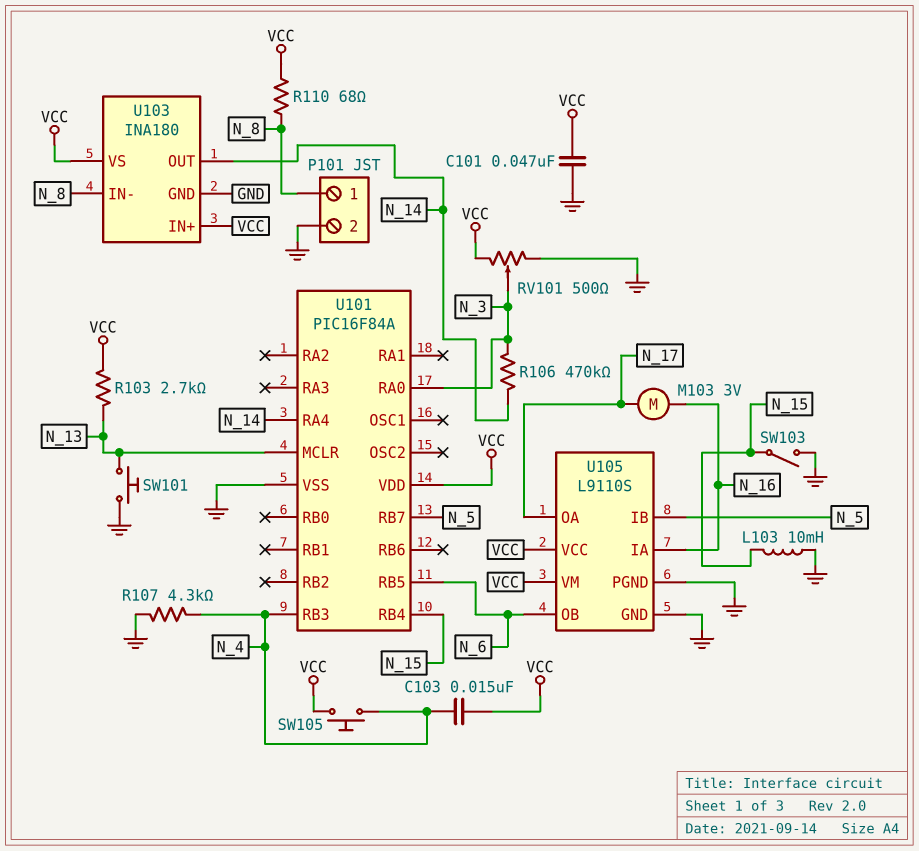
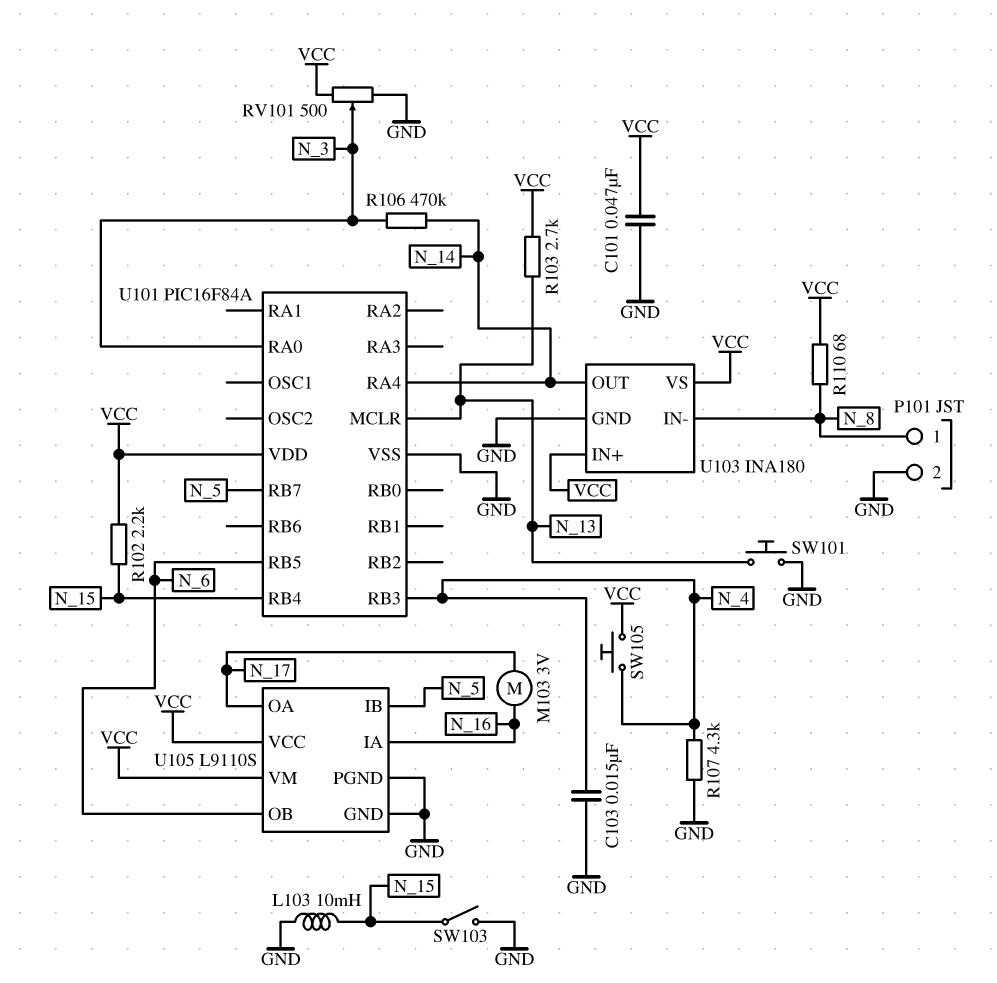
C103: 15nF (N_4, VCC) -> 15nF (GND, N_4)
R102: none -> 2.2k (N_15, VCC)

